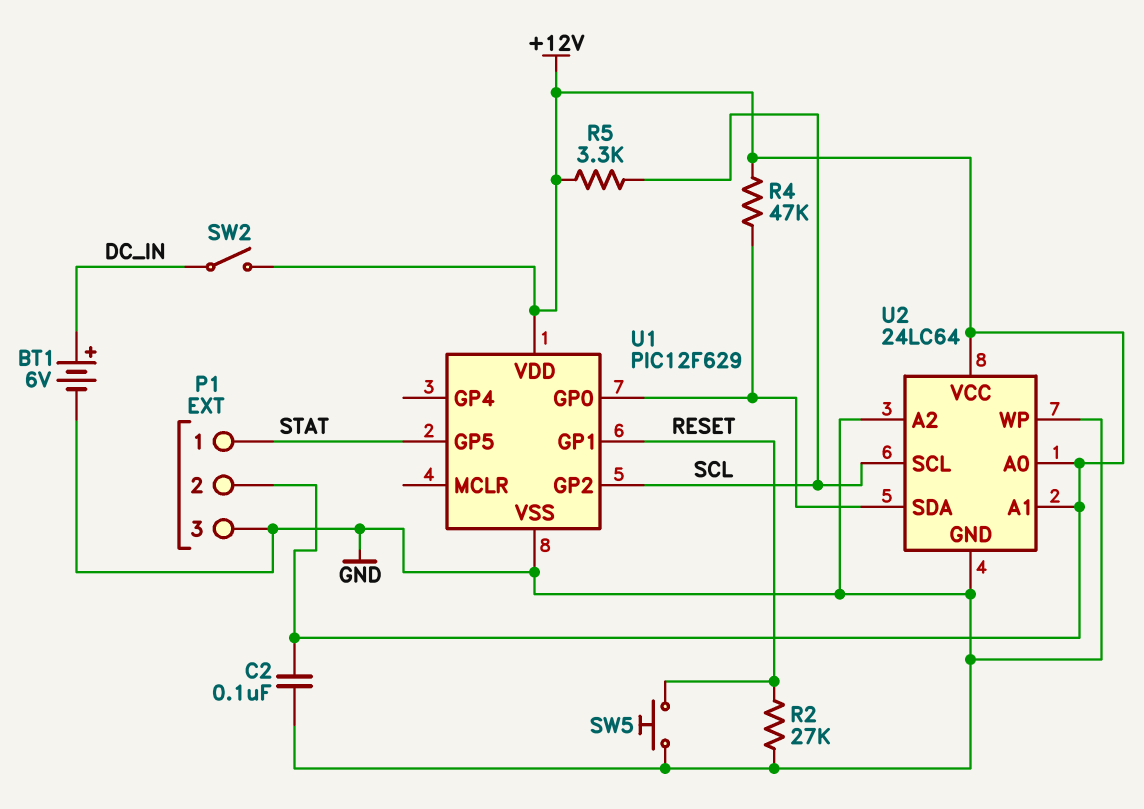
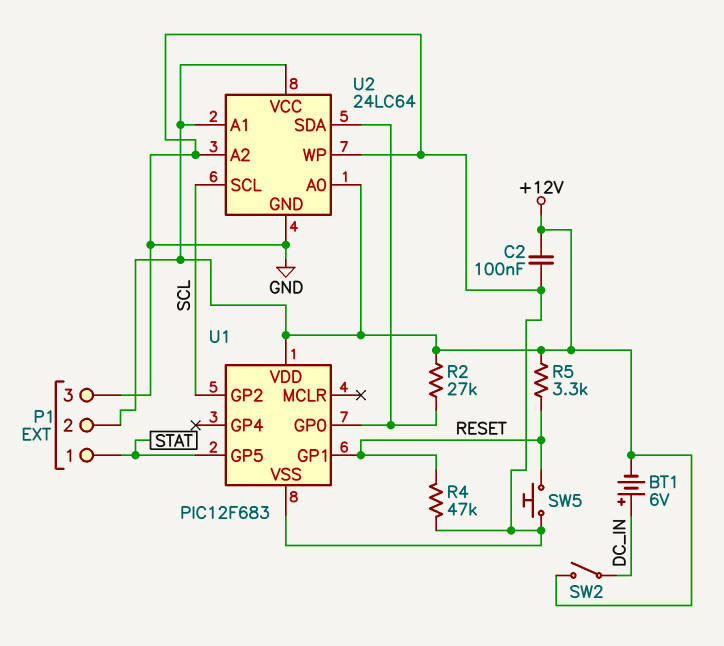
BT1: 6V (plus DC_IN, minus GND) -> 6V (plus DC_IN, minus +12V)
R2: 27k (GND, RESET) -> 27k (+12V, U1/GP0)
R4: 47k (+12V, U1/GP0) -> 47k (GND, RESET)
R5: 3.3k (+12V, SCL) -> 3.3k (+12V, RESET)
U1: PIC12F629 -> PIC12F683

